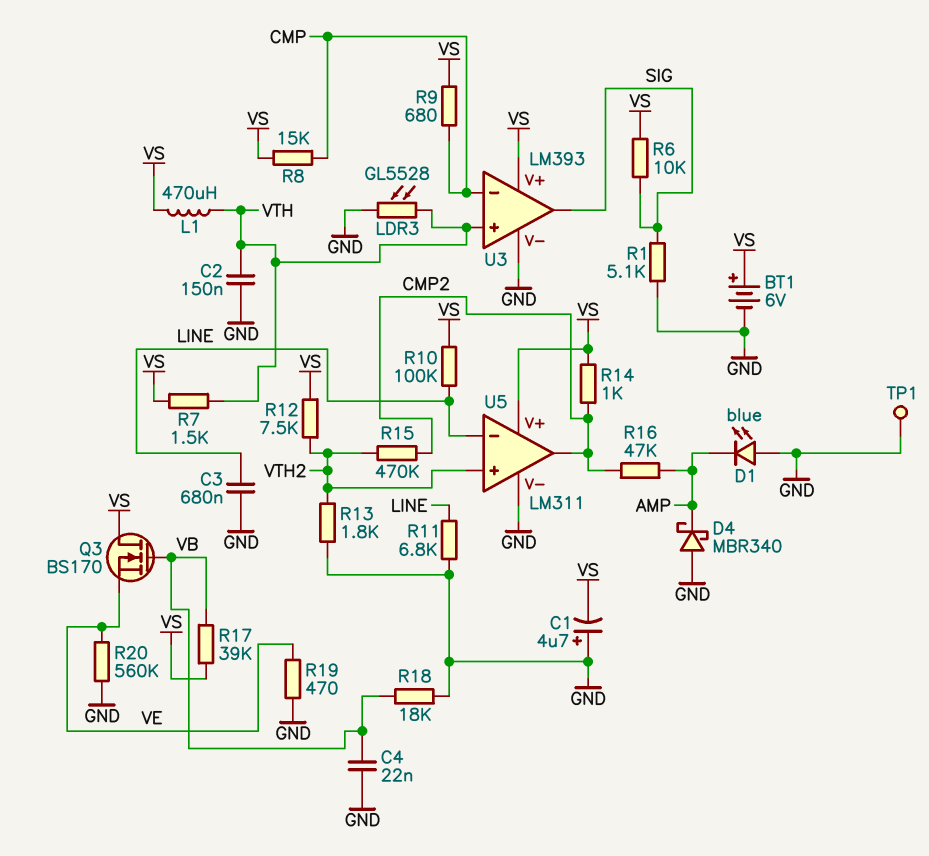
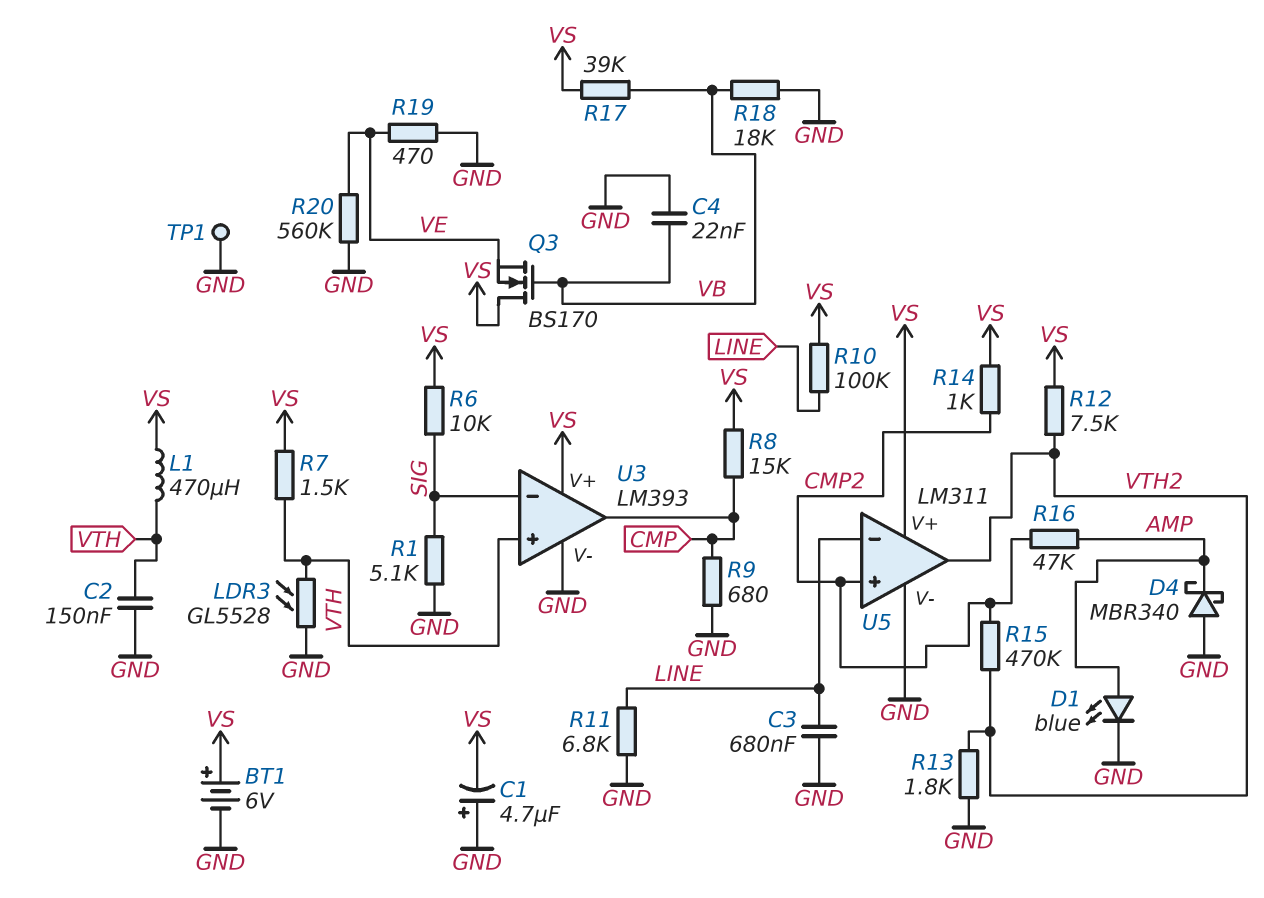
D1: LED blue (A GND, K AMP) -> LED blue (A AMP, K GND)
R9: 680 (CMP, VS) -> 680 (CMP, GND)
U3 pin in-: CMP -> SIG
U3 pin out: SIG -> CMP
U5 pin in+: VTH2 -> CMP2
U5 pin out: CMP2 -> VTH2

